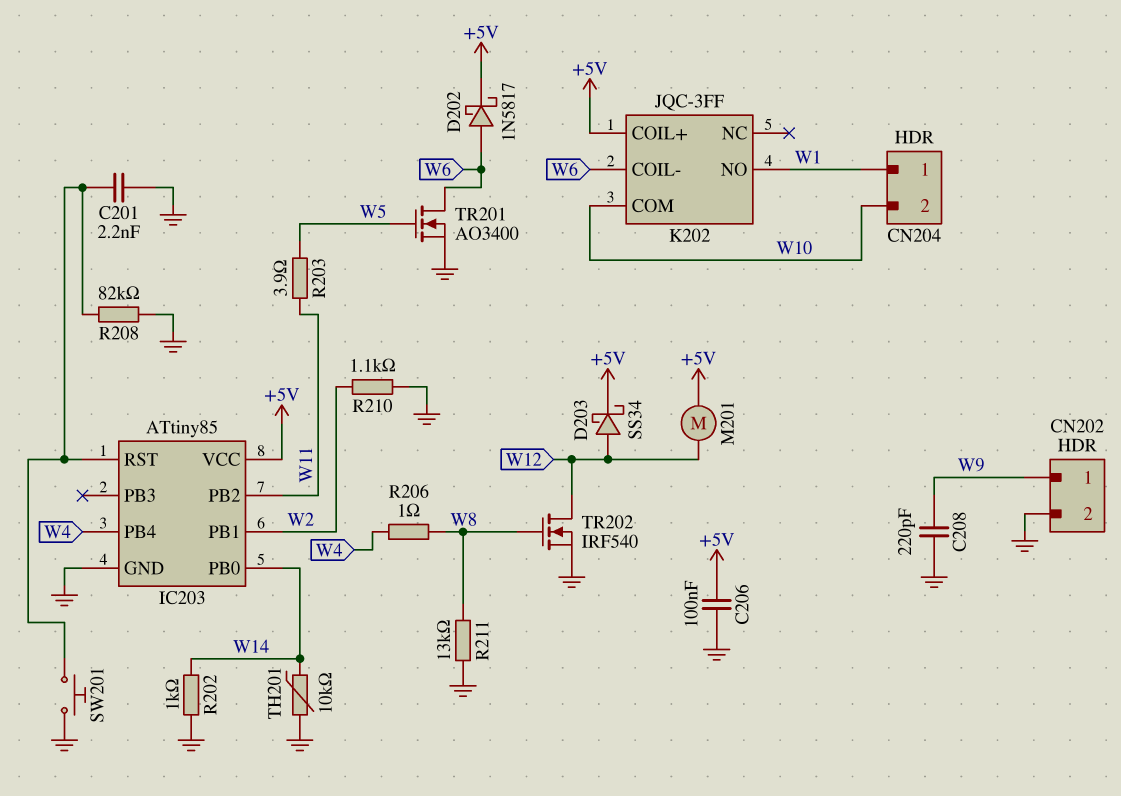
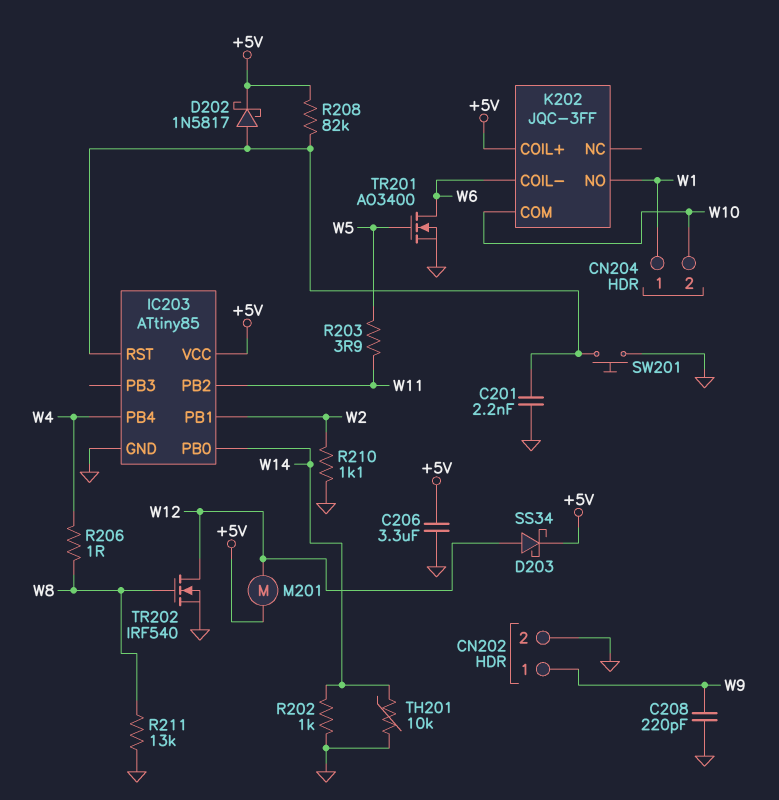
C206: 100nF (+5V, GND) -> 3.3uF (+5V, GND)
D202: schottky 1N5817 (A W6, K +5V) -> schottky 1N5817 (A IC203/RST, K +5V)
R208: 82k (GND, IC203/RST) -> 82k (+5V, IC203/RST)

